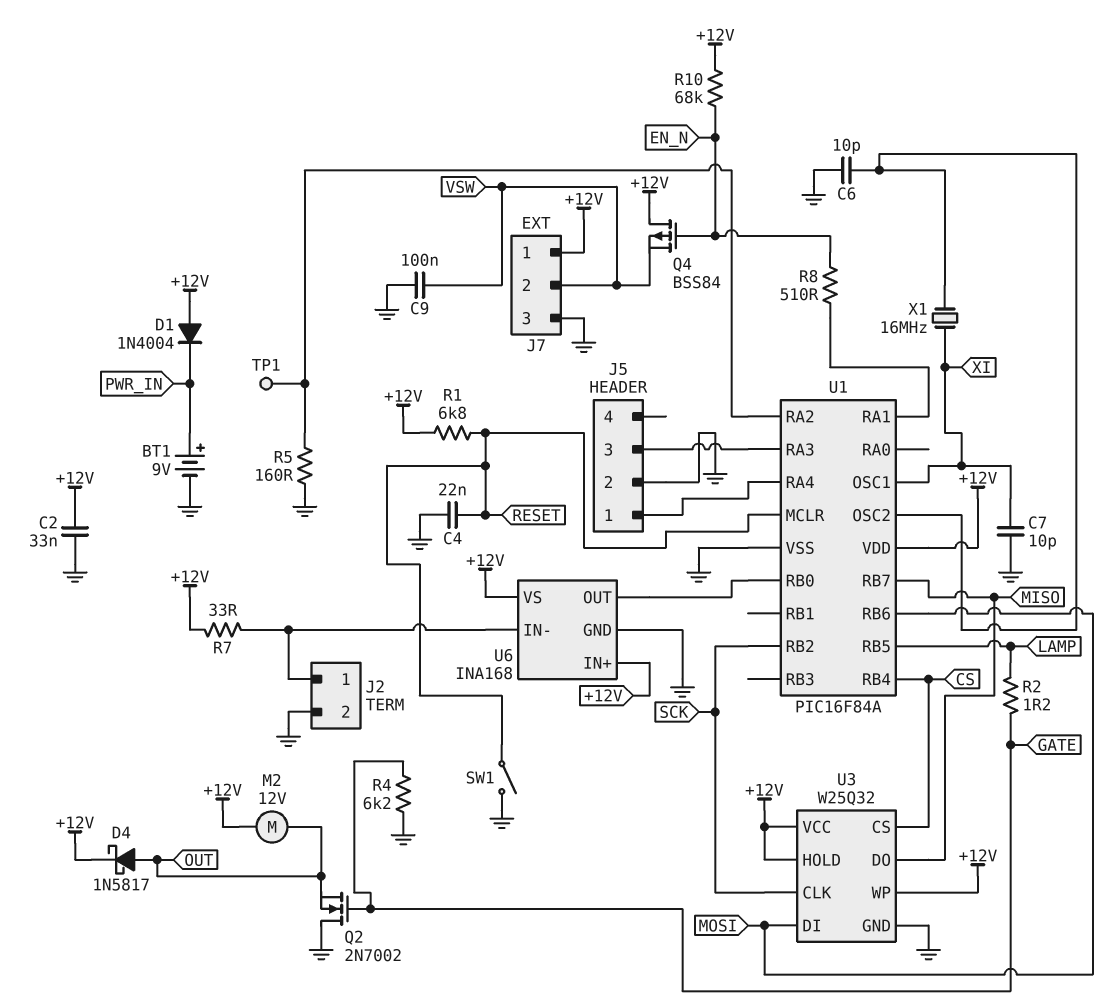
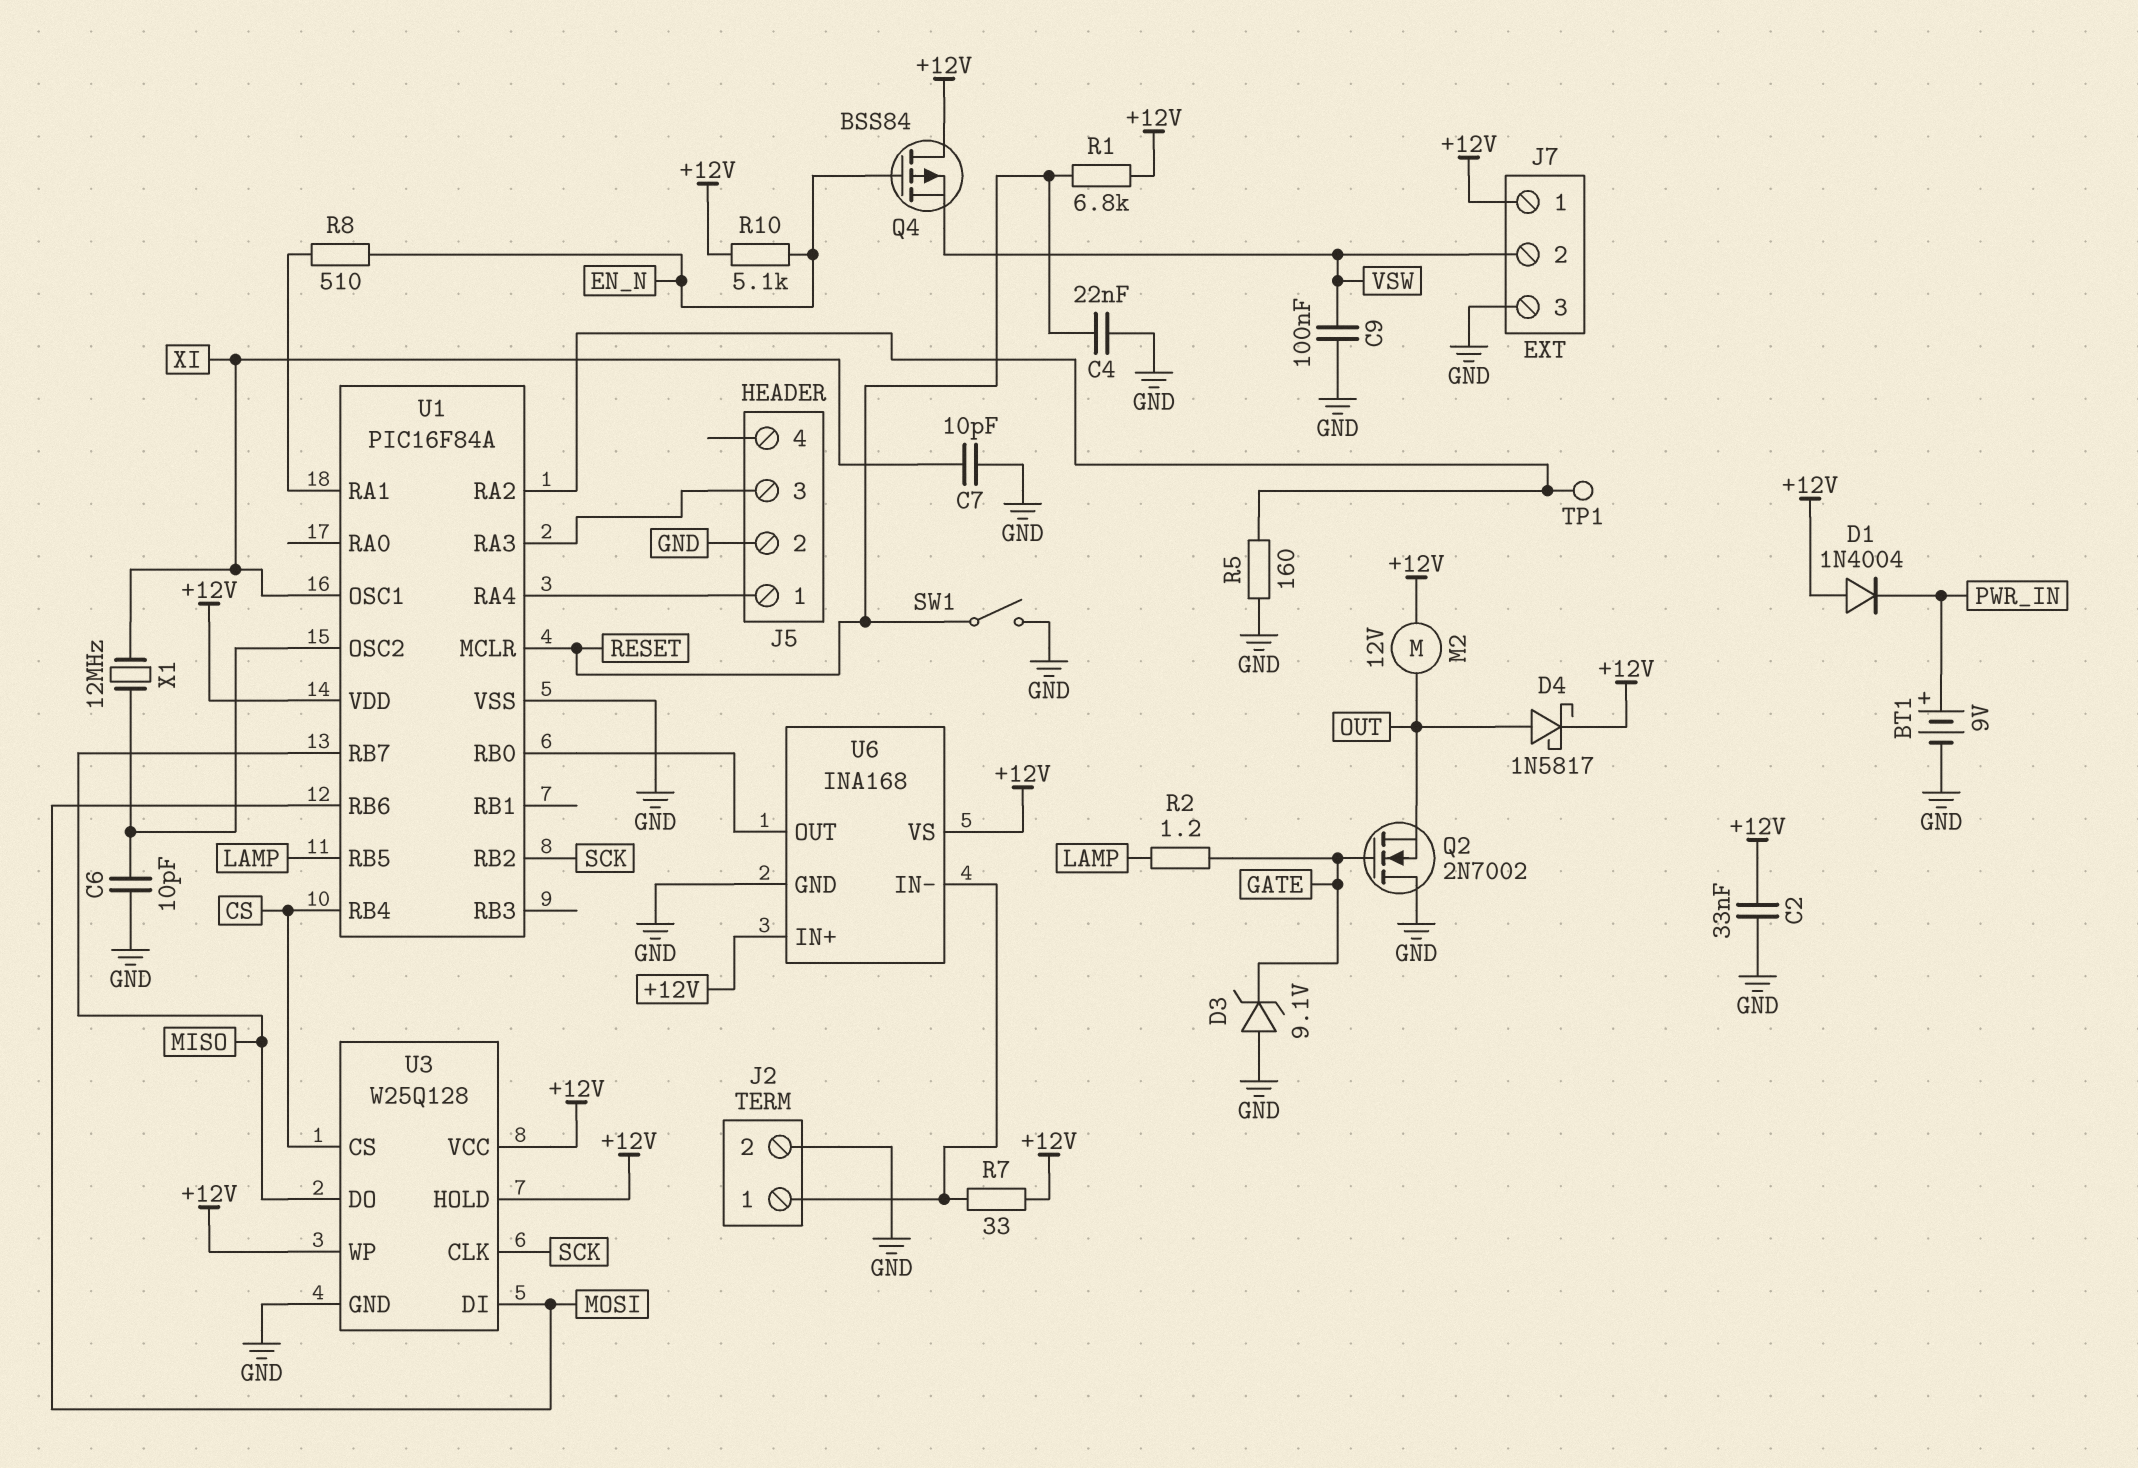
D3: none -> zener 9.1V (A GND, K GATE)
R4: 6.2k (GATE, GND) -> none
R10: 68k (+12V, EN_N) -> 5.1k (+12V, EN_N)
U3: W25Q32 -> W25Q128
X1: 16MHz (U1/OSC2, XI) -> 12MHz (U1/OSC2, XI)

